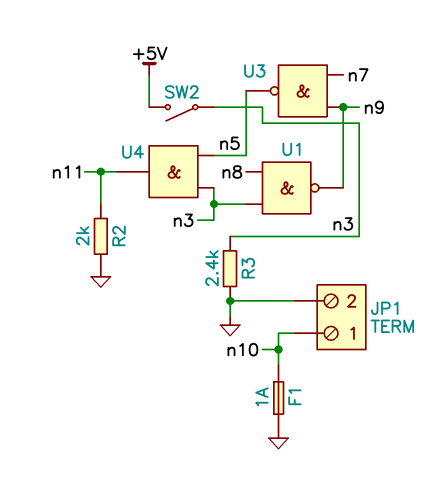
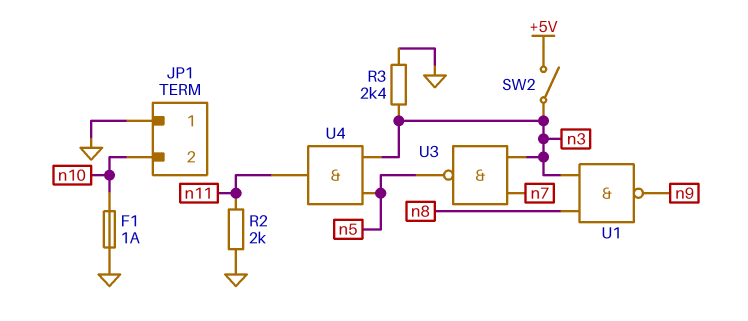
JP1 pin 1: n10 -> GND
JP1 pin 2: GND -> n10
U3: NAND (in n7, in n9, out n5) -> NAND (in n3, in n7, out n5)

